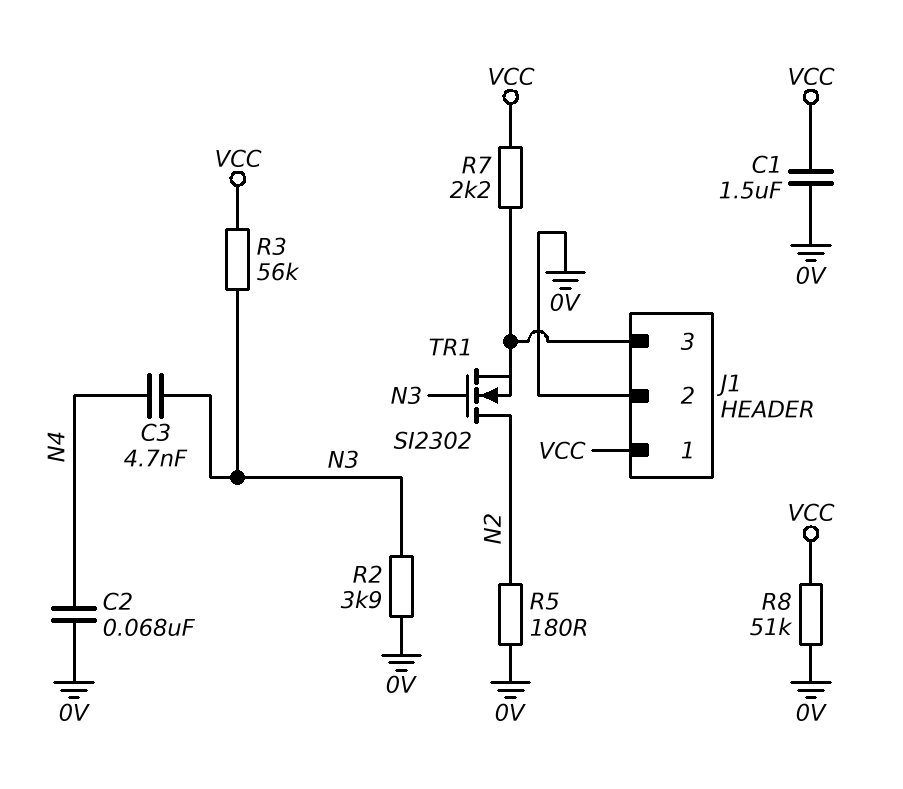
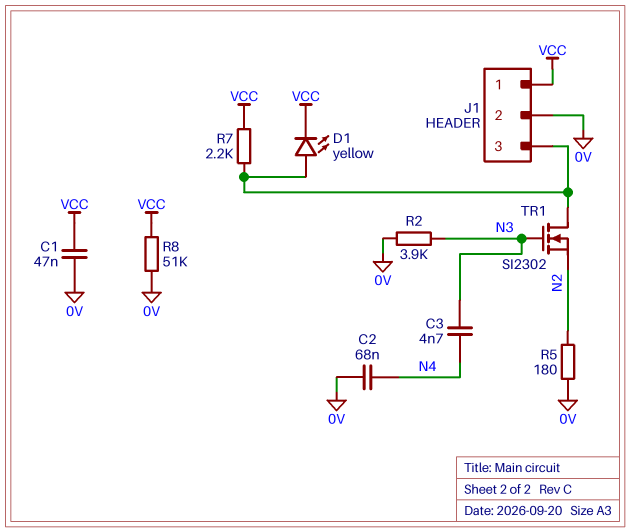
C1: 1.5uF (0V, VCC) -> 47nF (0V, VCC)
D1: none -> LED yellow (A J1/3, K VCC)
R3: 56k (N3, VCC) -> none
TR1: NMOS SI2302 (G N3, D N2, S J1/3) -> NMOS SI2302 (G N3, D J1/3, S N2)

